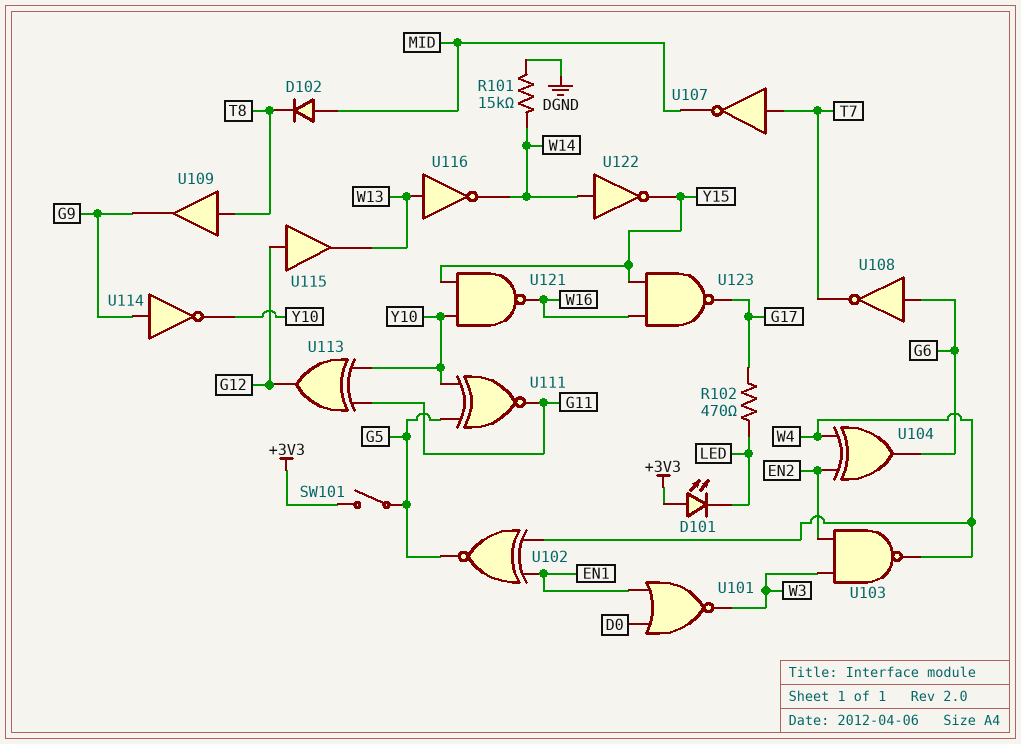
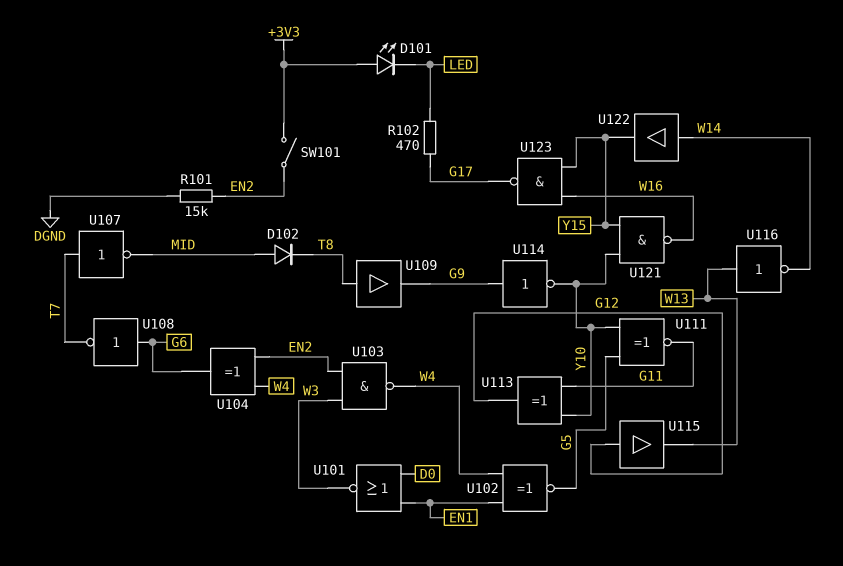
R101: 15k (DGND, W14) -> 15k (DGND, EN2)
SW101: switch (+3V3, G5) -> switch (+3V3, EN2)
U122: NOT (in W14, out Y15) -> buffer (in W14, out Y15)

